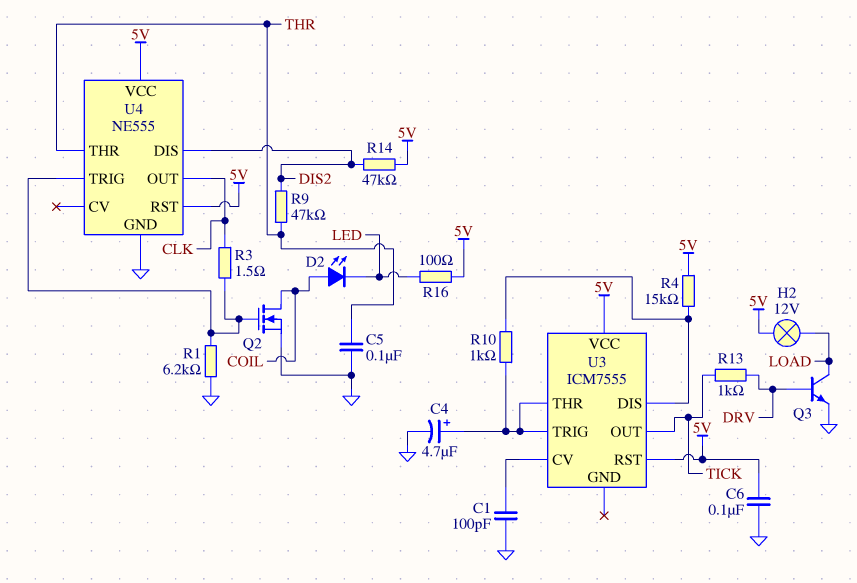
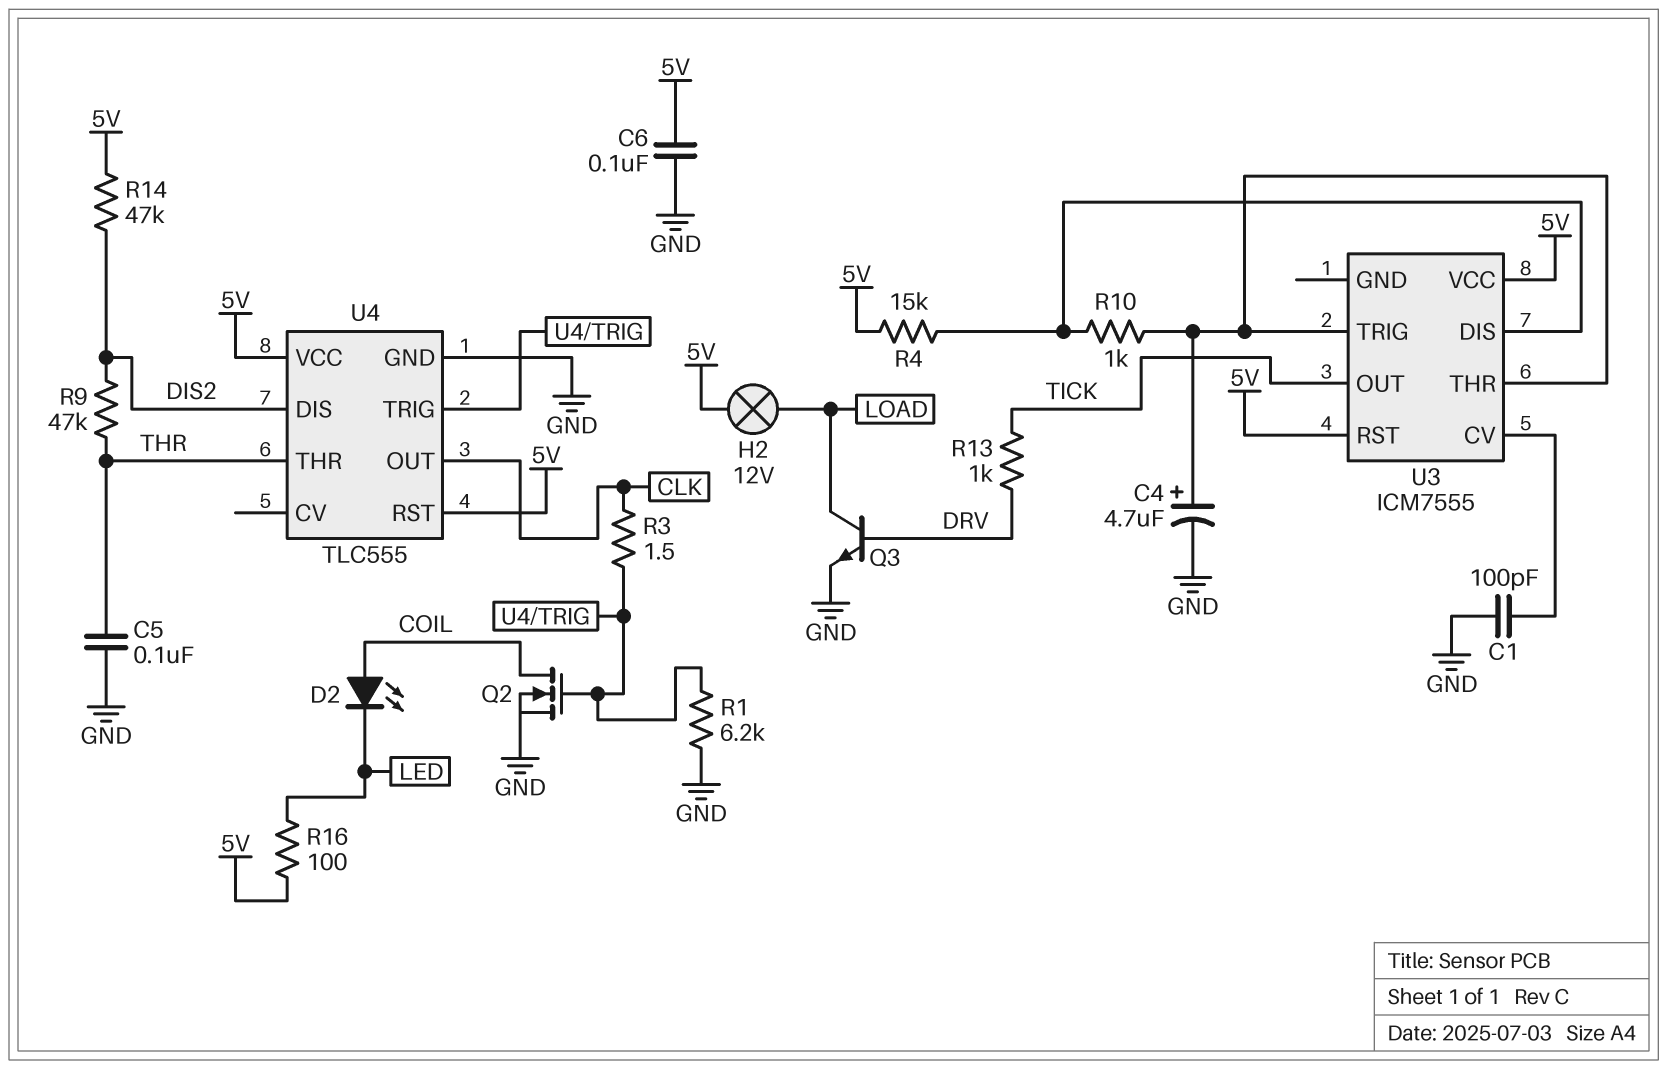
U4: NE555 -> TLC555

